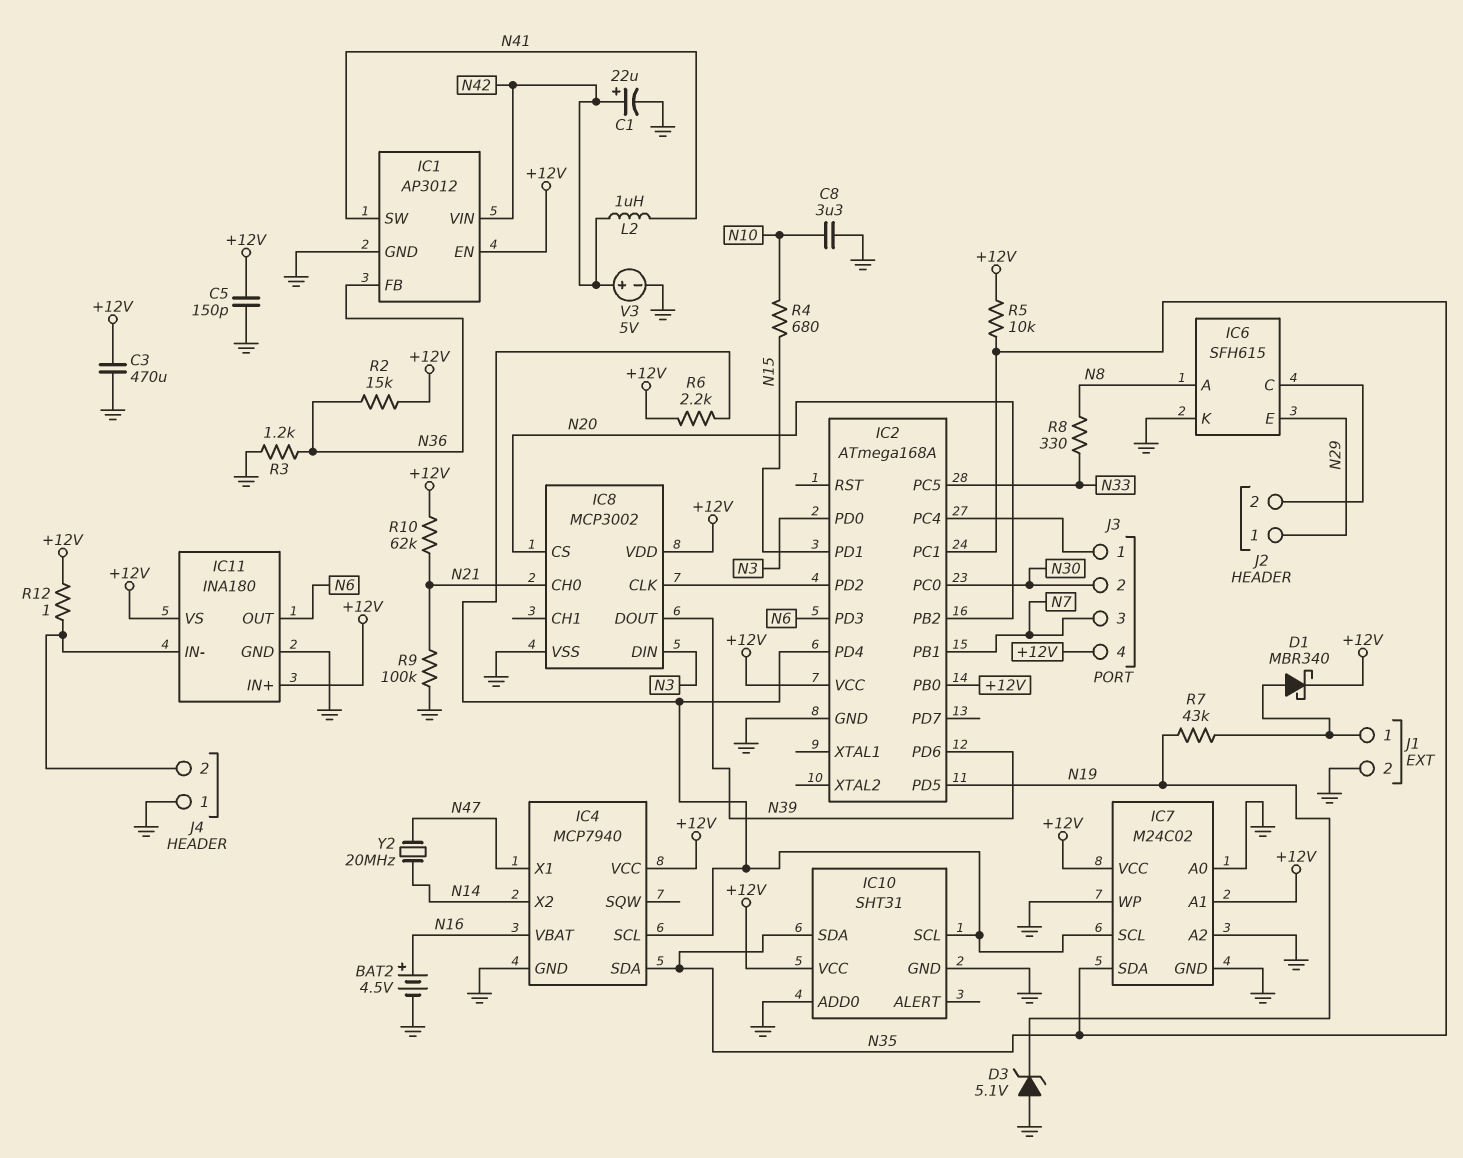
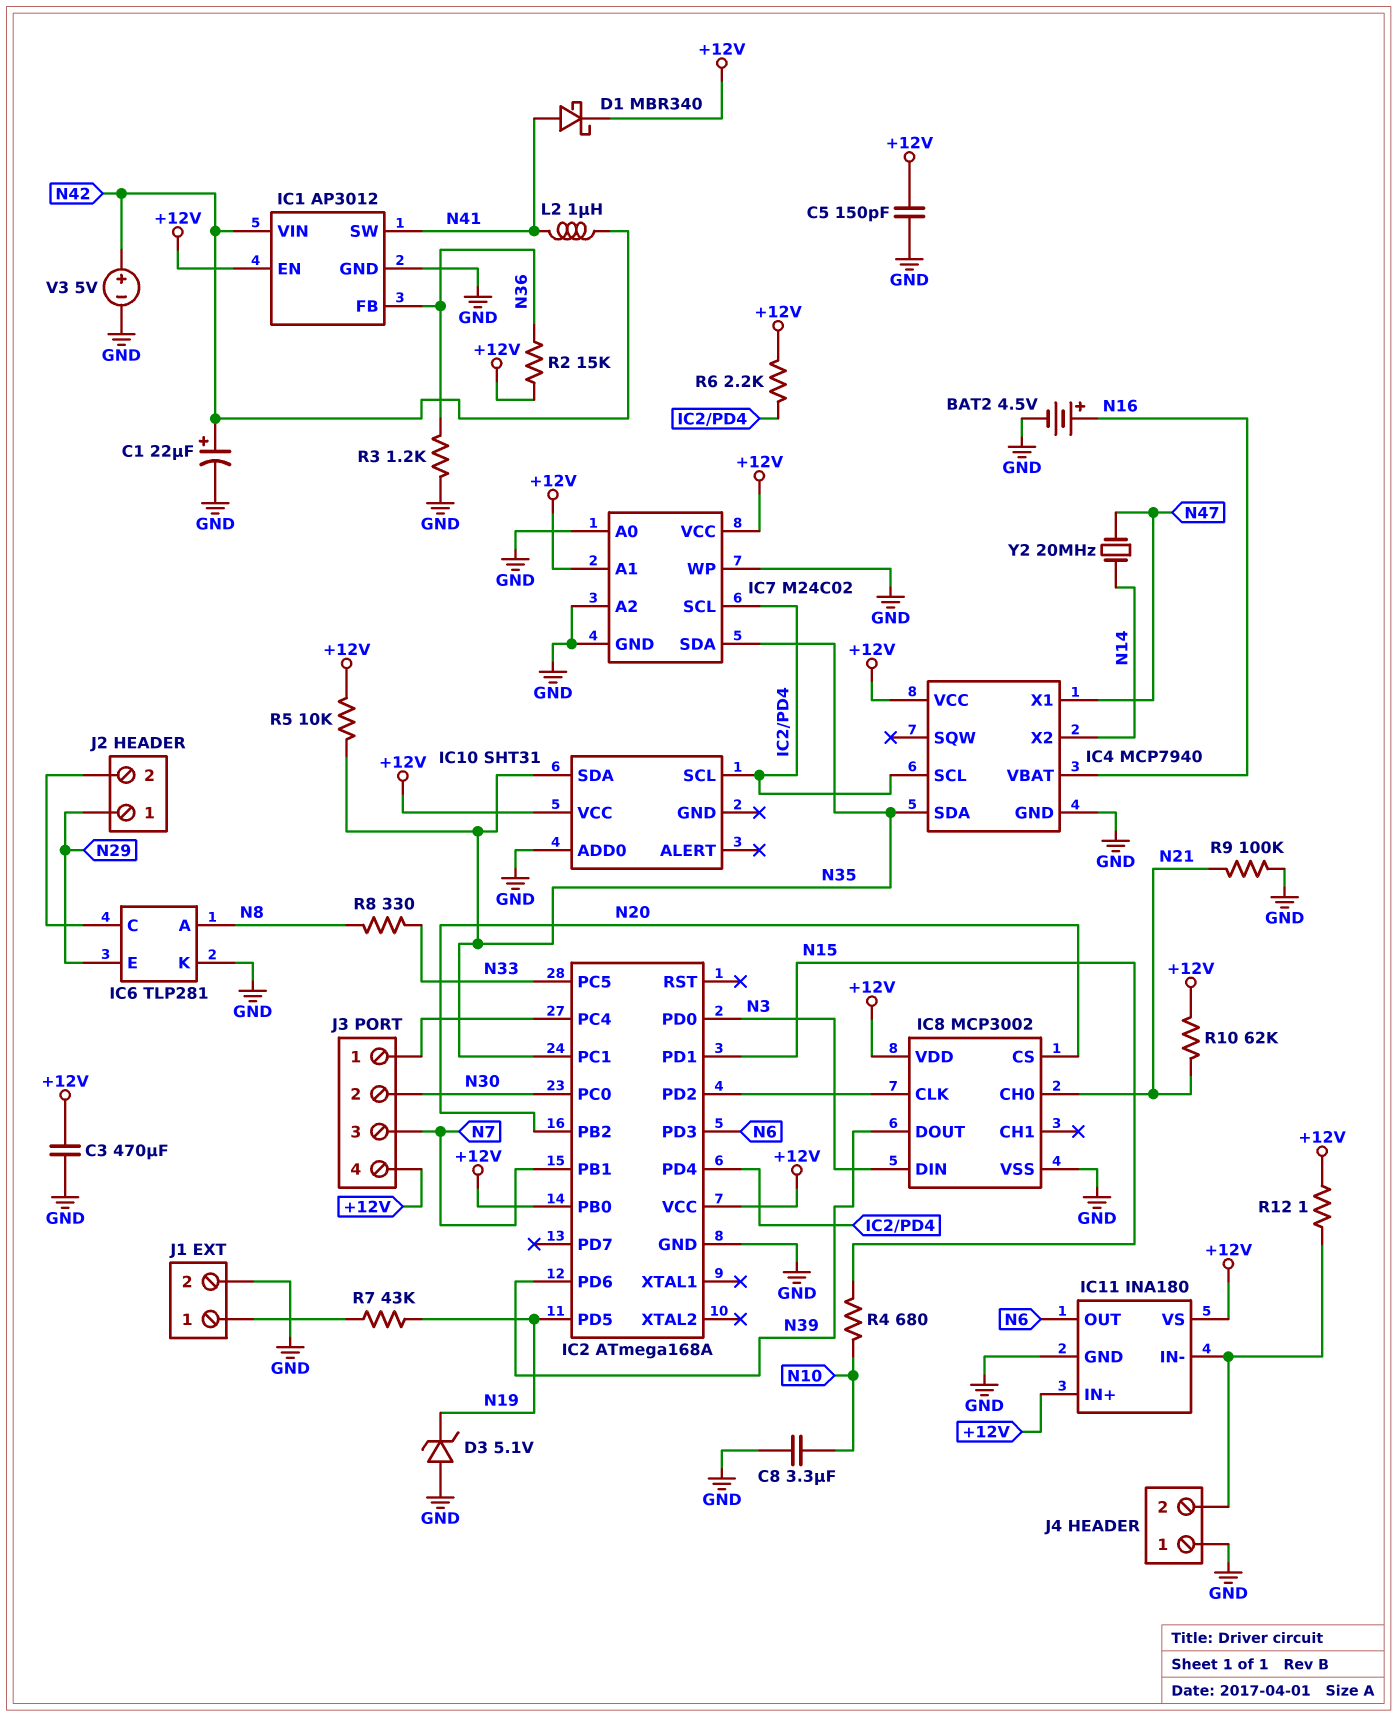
D1: schottky MBR340 (A J1/1, K +12V) -> schottky MBR340 (A N41, K +12V)
IC6: SFH615 -> TLP281
IC10 pin GND: GND -> none

